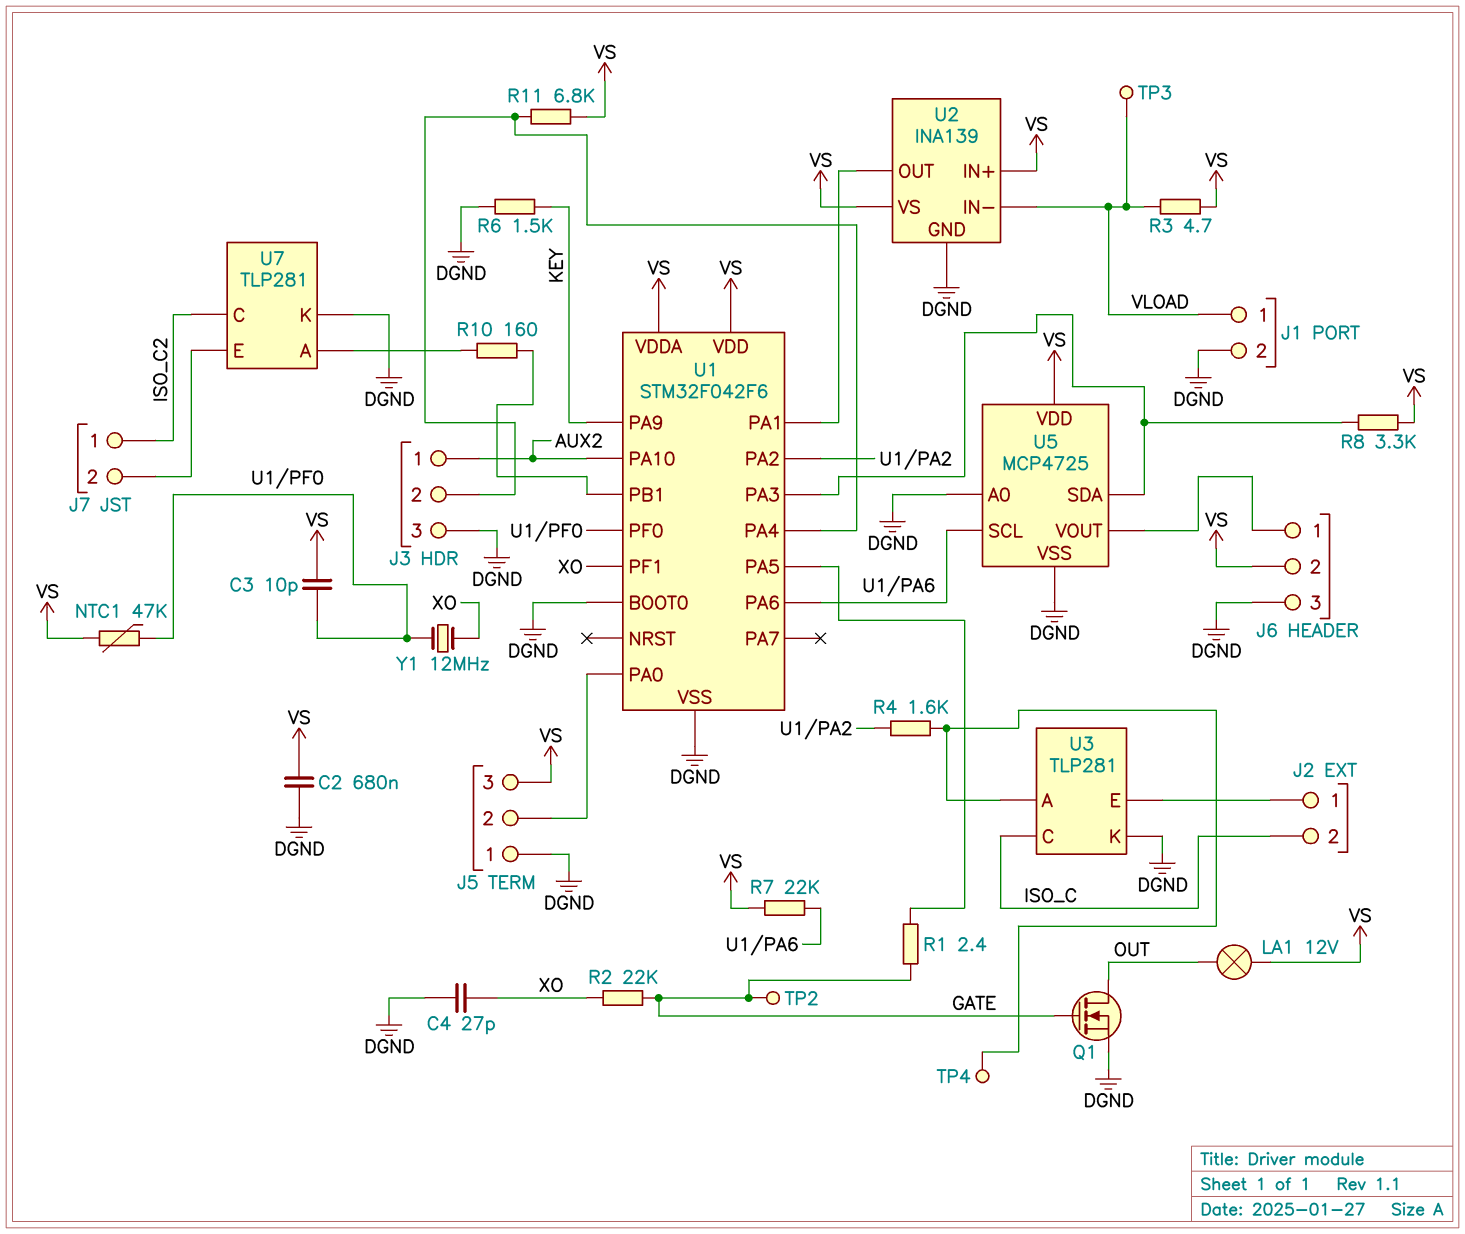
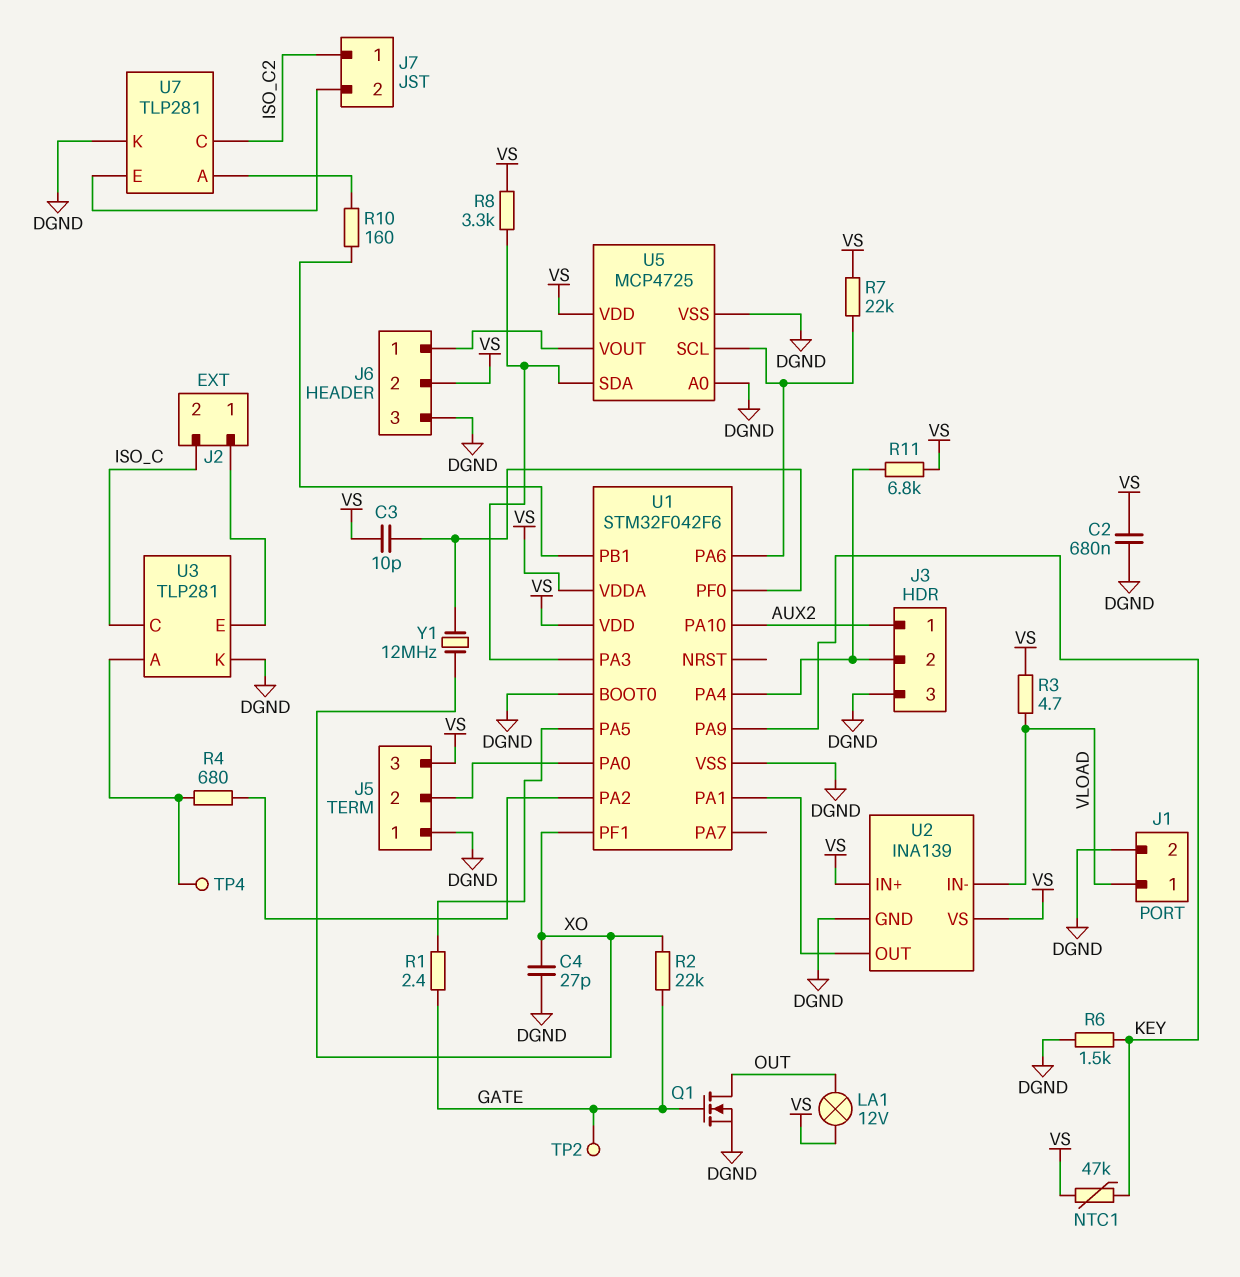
NTC1: 47k (U1/PF0, VS) -> 47k (KEY, VS)
R4: 1.6k (U1/PA2, U3/A) -> 680 (U1/PA2, U3/A)
TP3: test point (VLOAD) -> none

